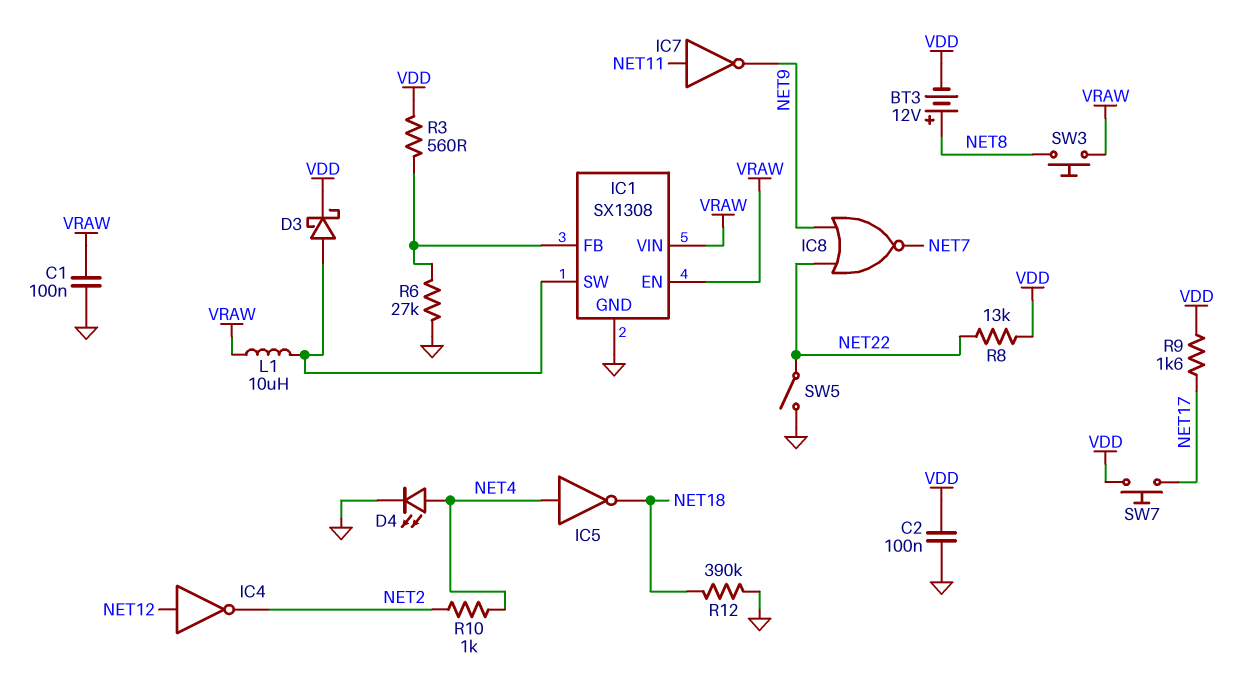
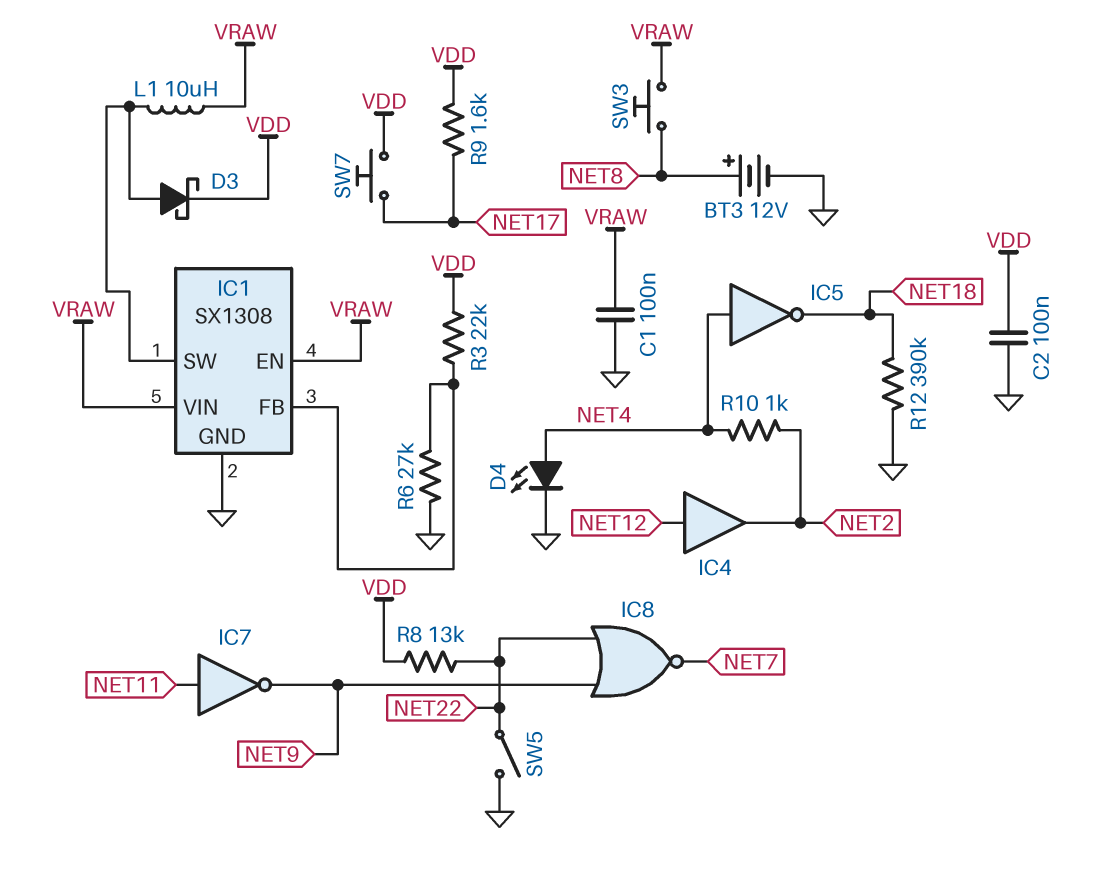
BT3: 12V (plus NET8, minus VDD) -> 12V (plus NET8, minus GND)
IC4: NOT (in NET12, out NET2) -> buffer (in NET12, out NET2)
R3: 560 (IC1/FB, VDD) -> 22k (IC1/FB, VDD)

